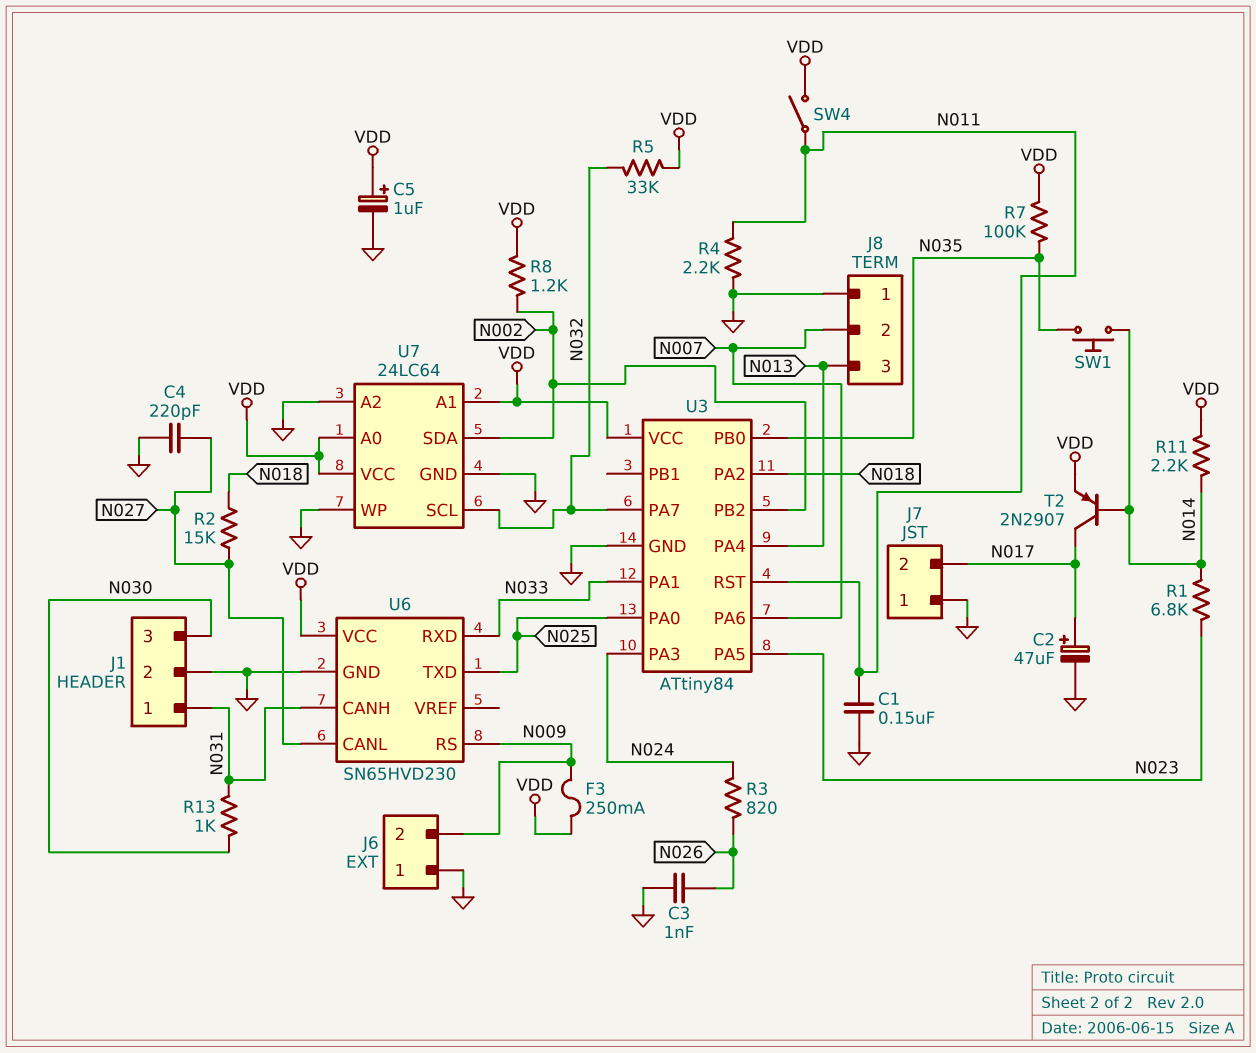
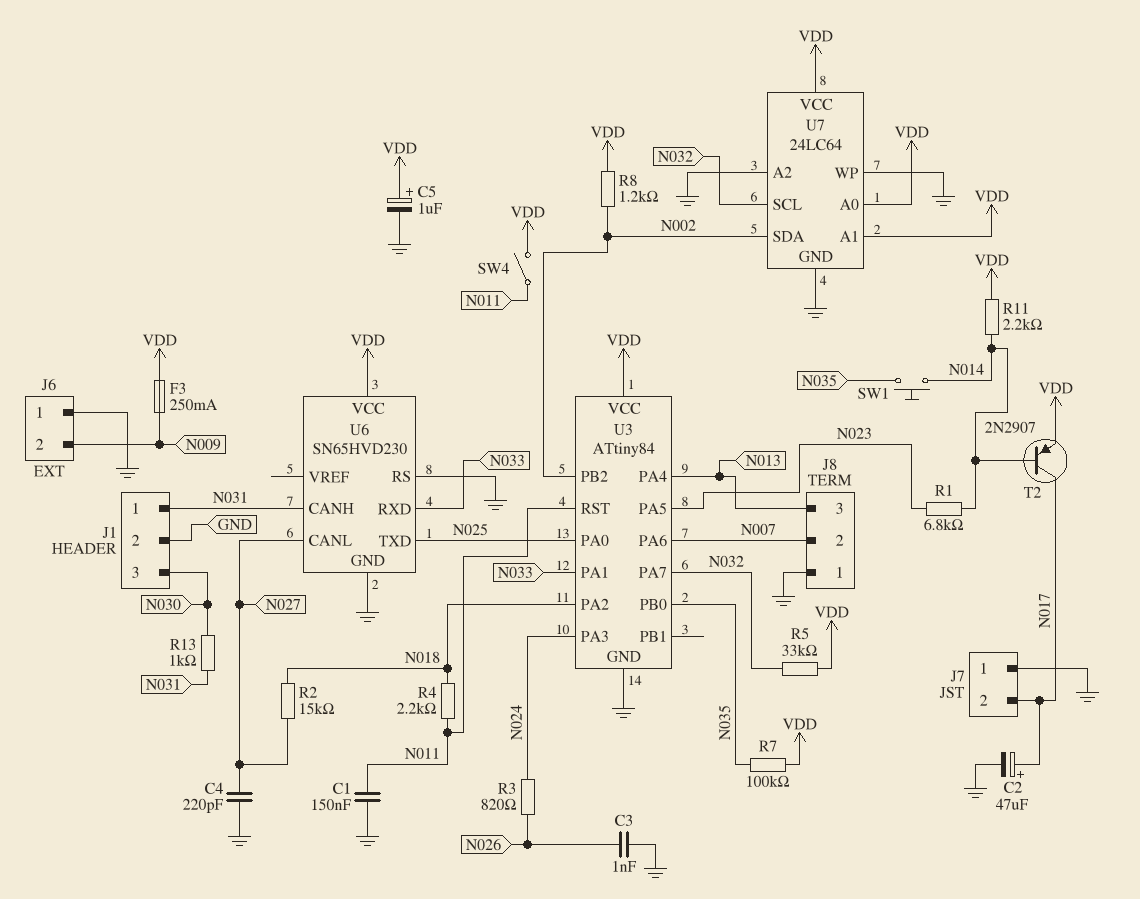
R4: 2.2k (GND, N011) -> 2.2k (N011, N018)
U6 pin RS: N009 -> GND

